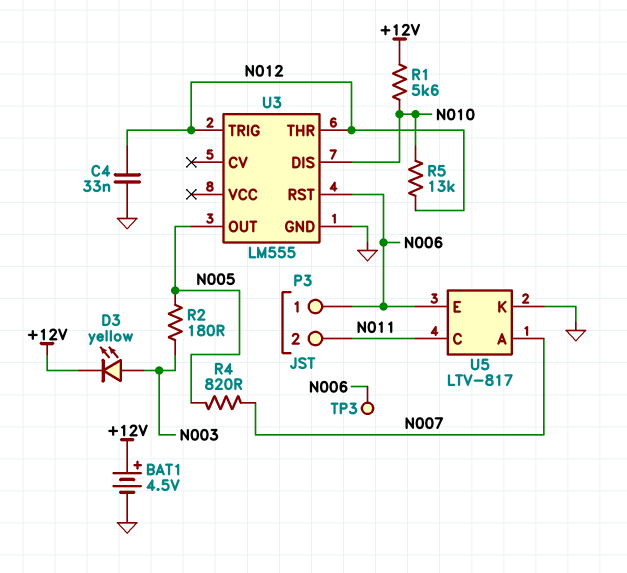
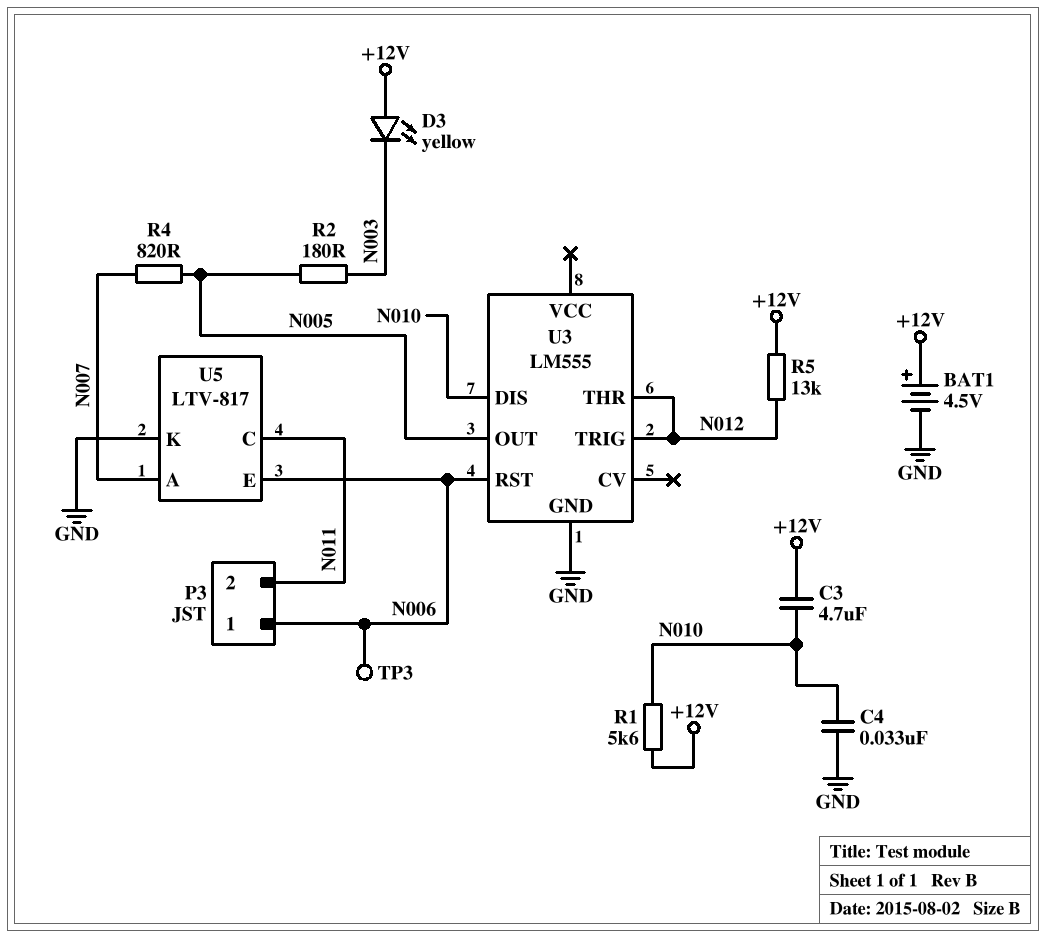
C3: none -> 4.7uF (+12V, N010)
C4: 33nF (GND, N012) -> 33nF (GND, N010)
D3: LED yellow (A N003, K +12V) -> LED yellow (A +12V, K N003)
R5: 13k (N010, N012) -> 13k (+12V, N012)

